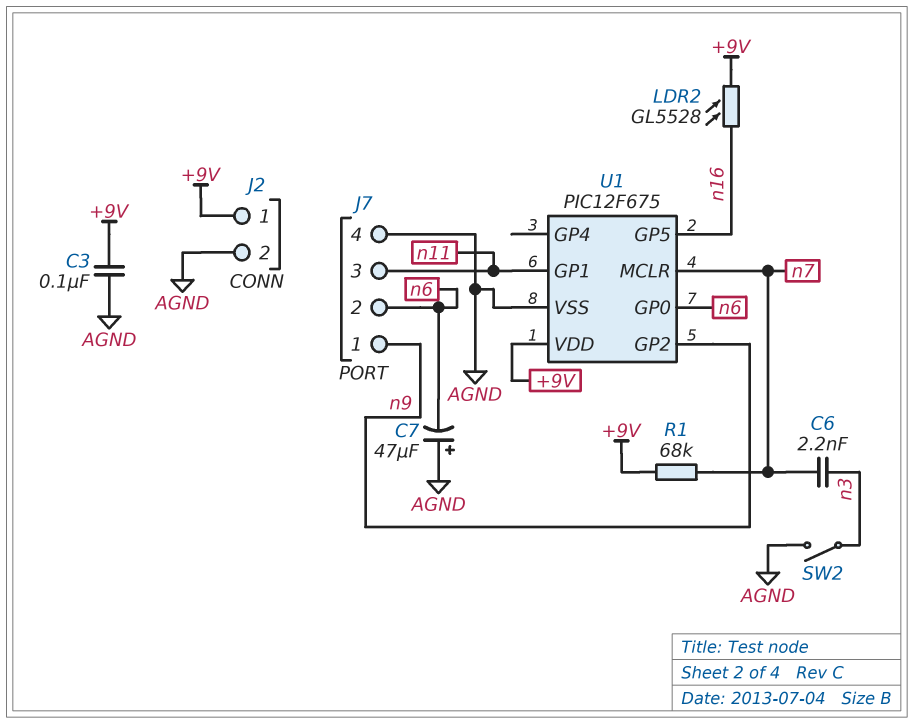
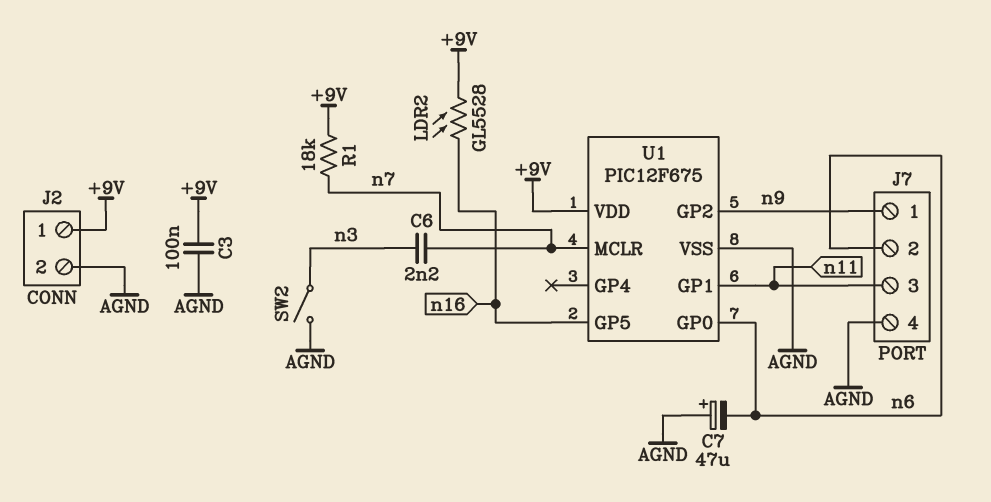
R1: 68k (+9V, n7) -> 18k (+9V, n7)

